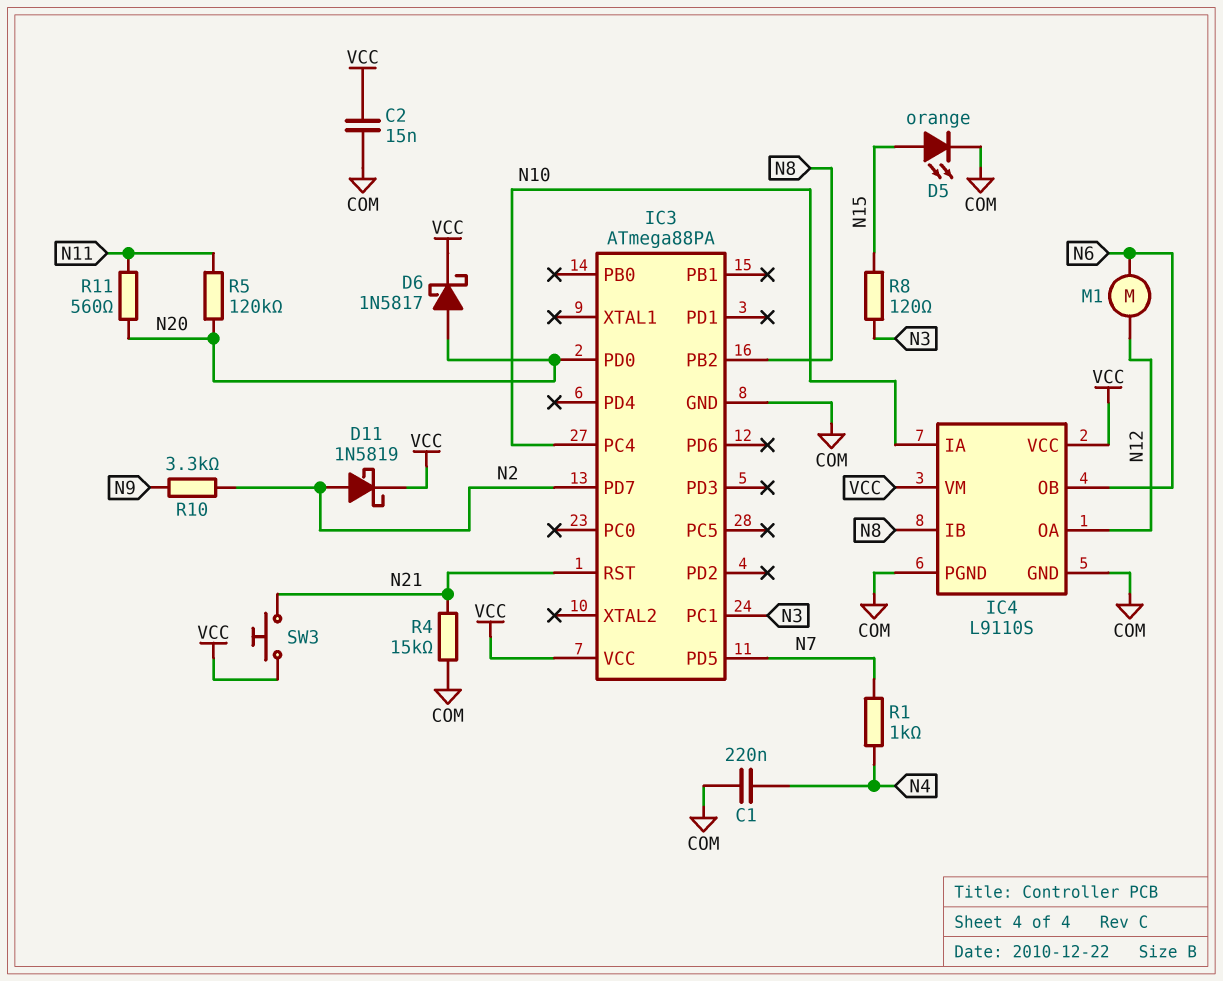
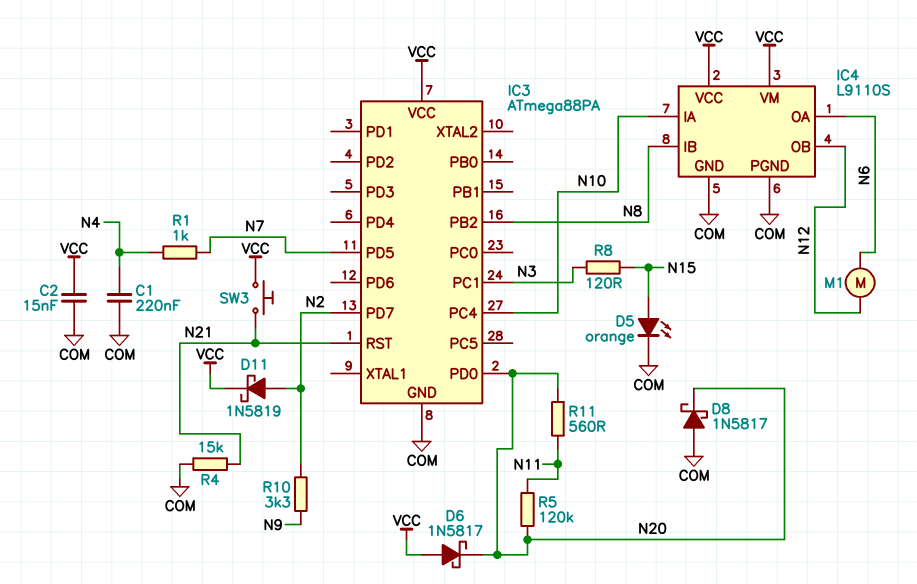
D6: schottky 1N5817 (A N20, K VCC) -> schottky 1N5817 (A VCC, K N20)
D8: none -> schottky 1N5817 (A COM, K N20)
IC4 pin OA: N12 -> N6
IC4 pin OB: N6 -> N12

